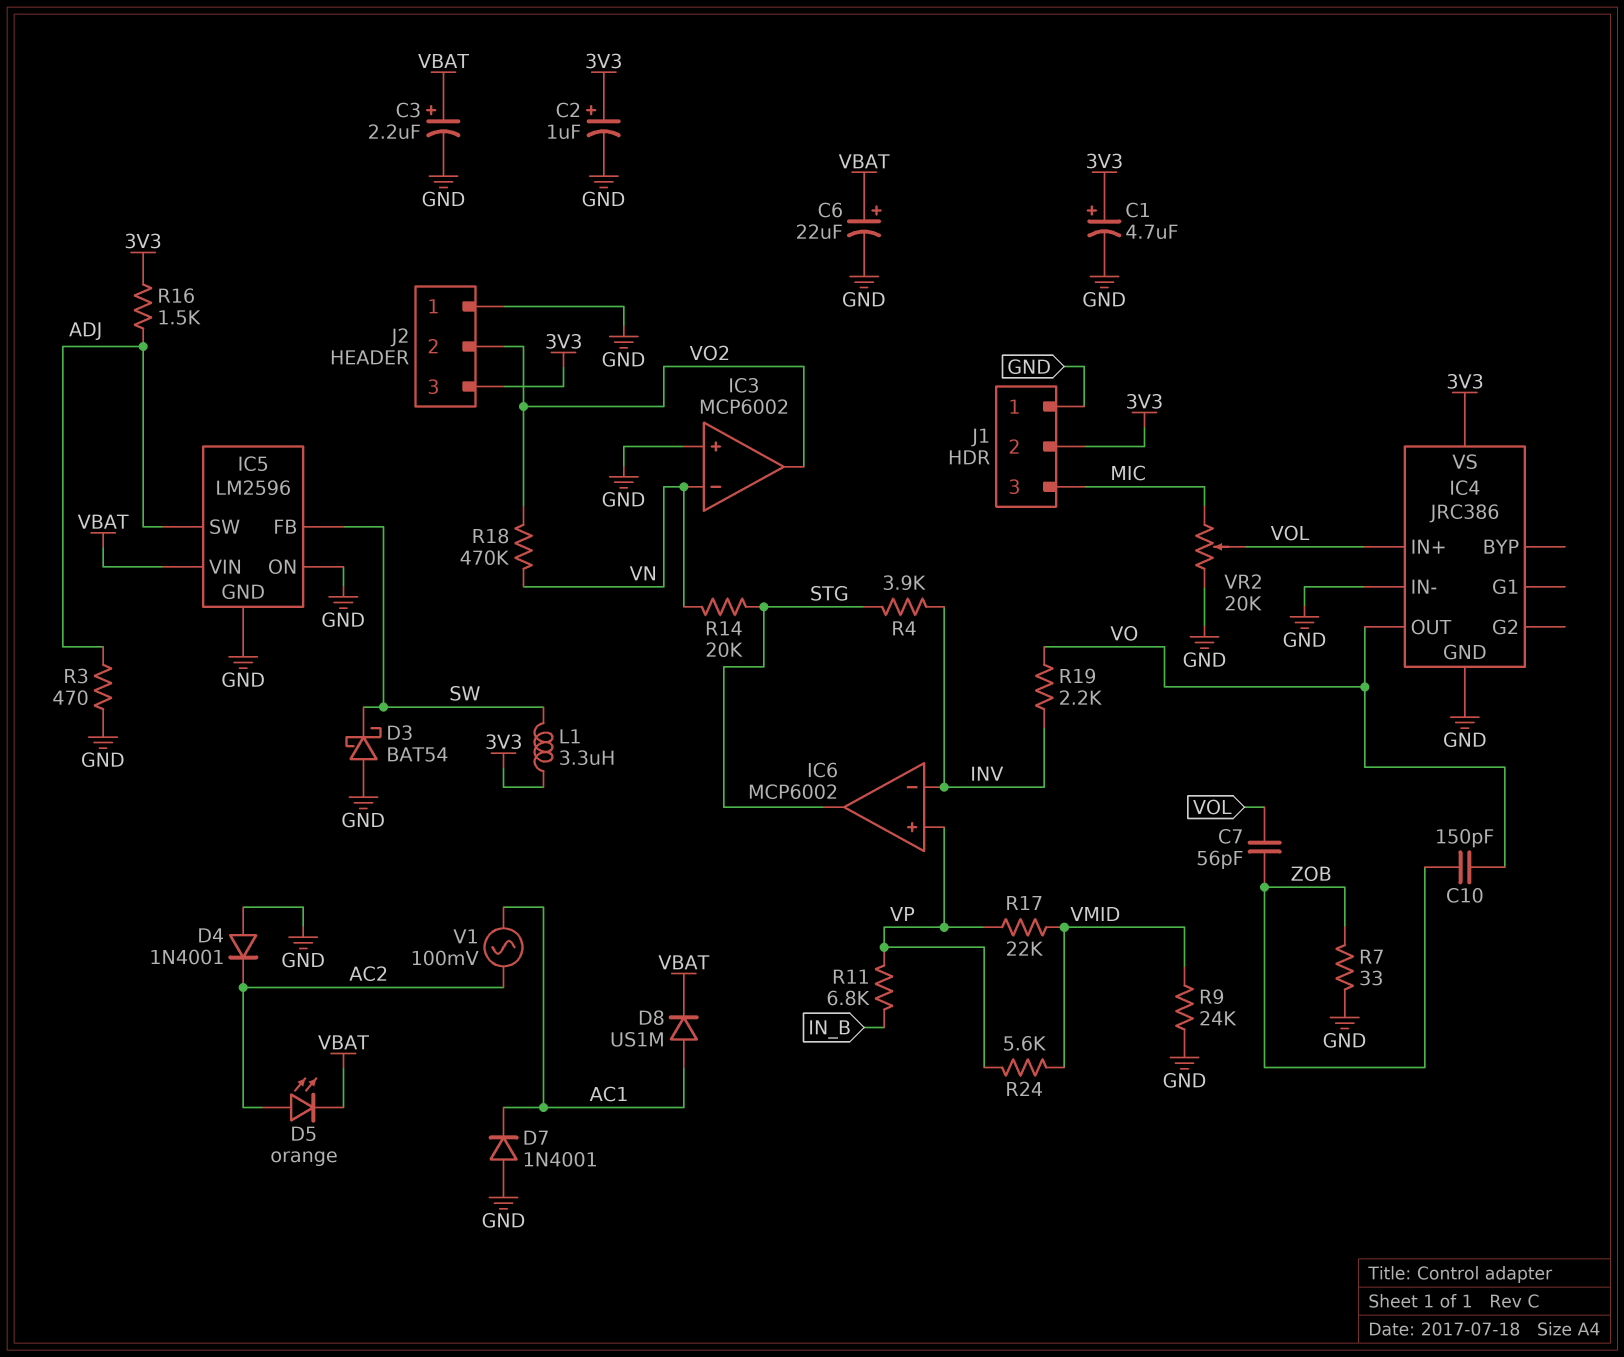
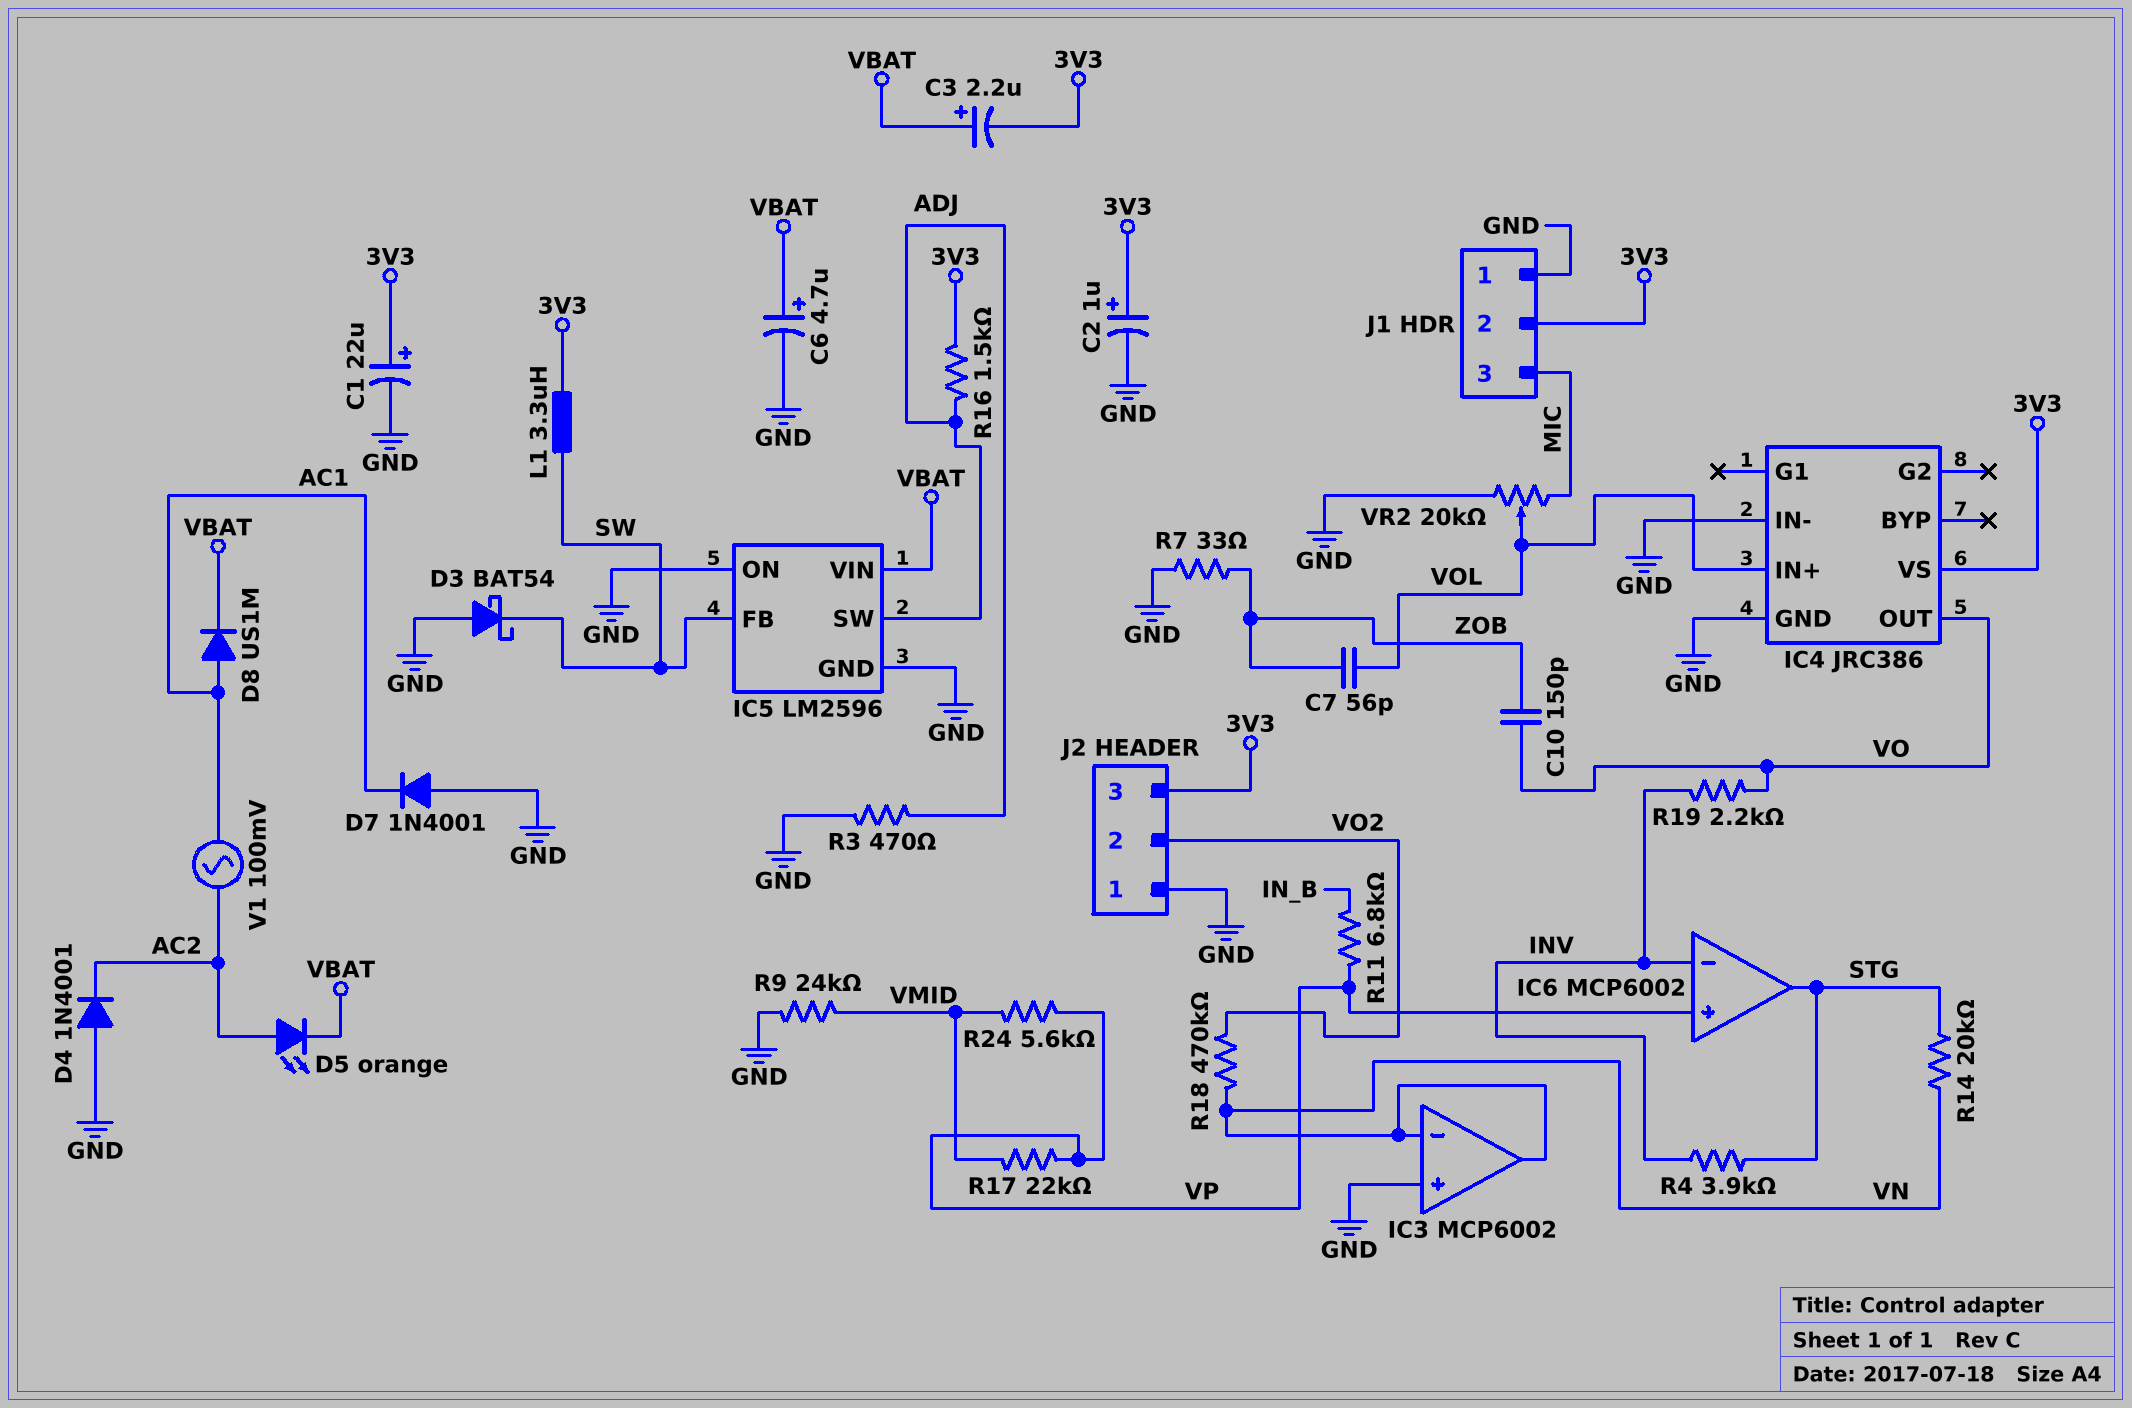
C1: 4.7uF (plus 3V3, minus GND) -> 22uF (plus 3V3, minus GND)
C3: 2.2uF (plus VBAT, minus GND) -> 2.2uF (plus VBAT, minus 3V3)
C6: 22uF (plus VBAT, minus GND) -> 4.7uF (plus VBAT, minus GND)
IC3 pin out: VO2 -> VN

